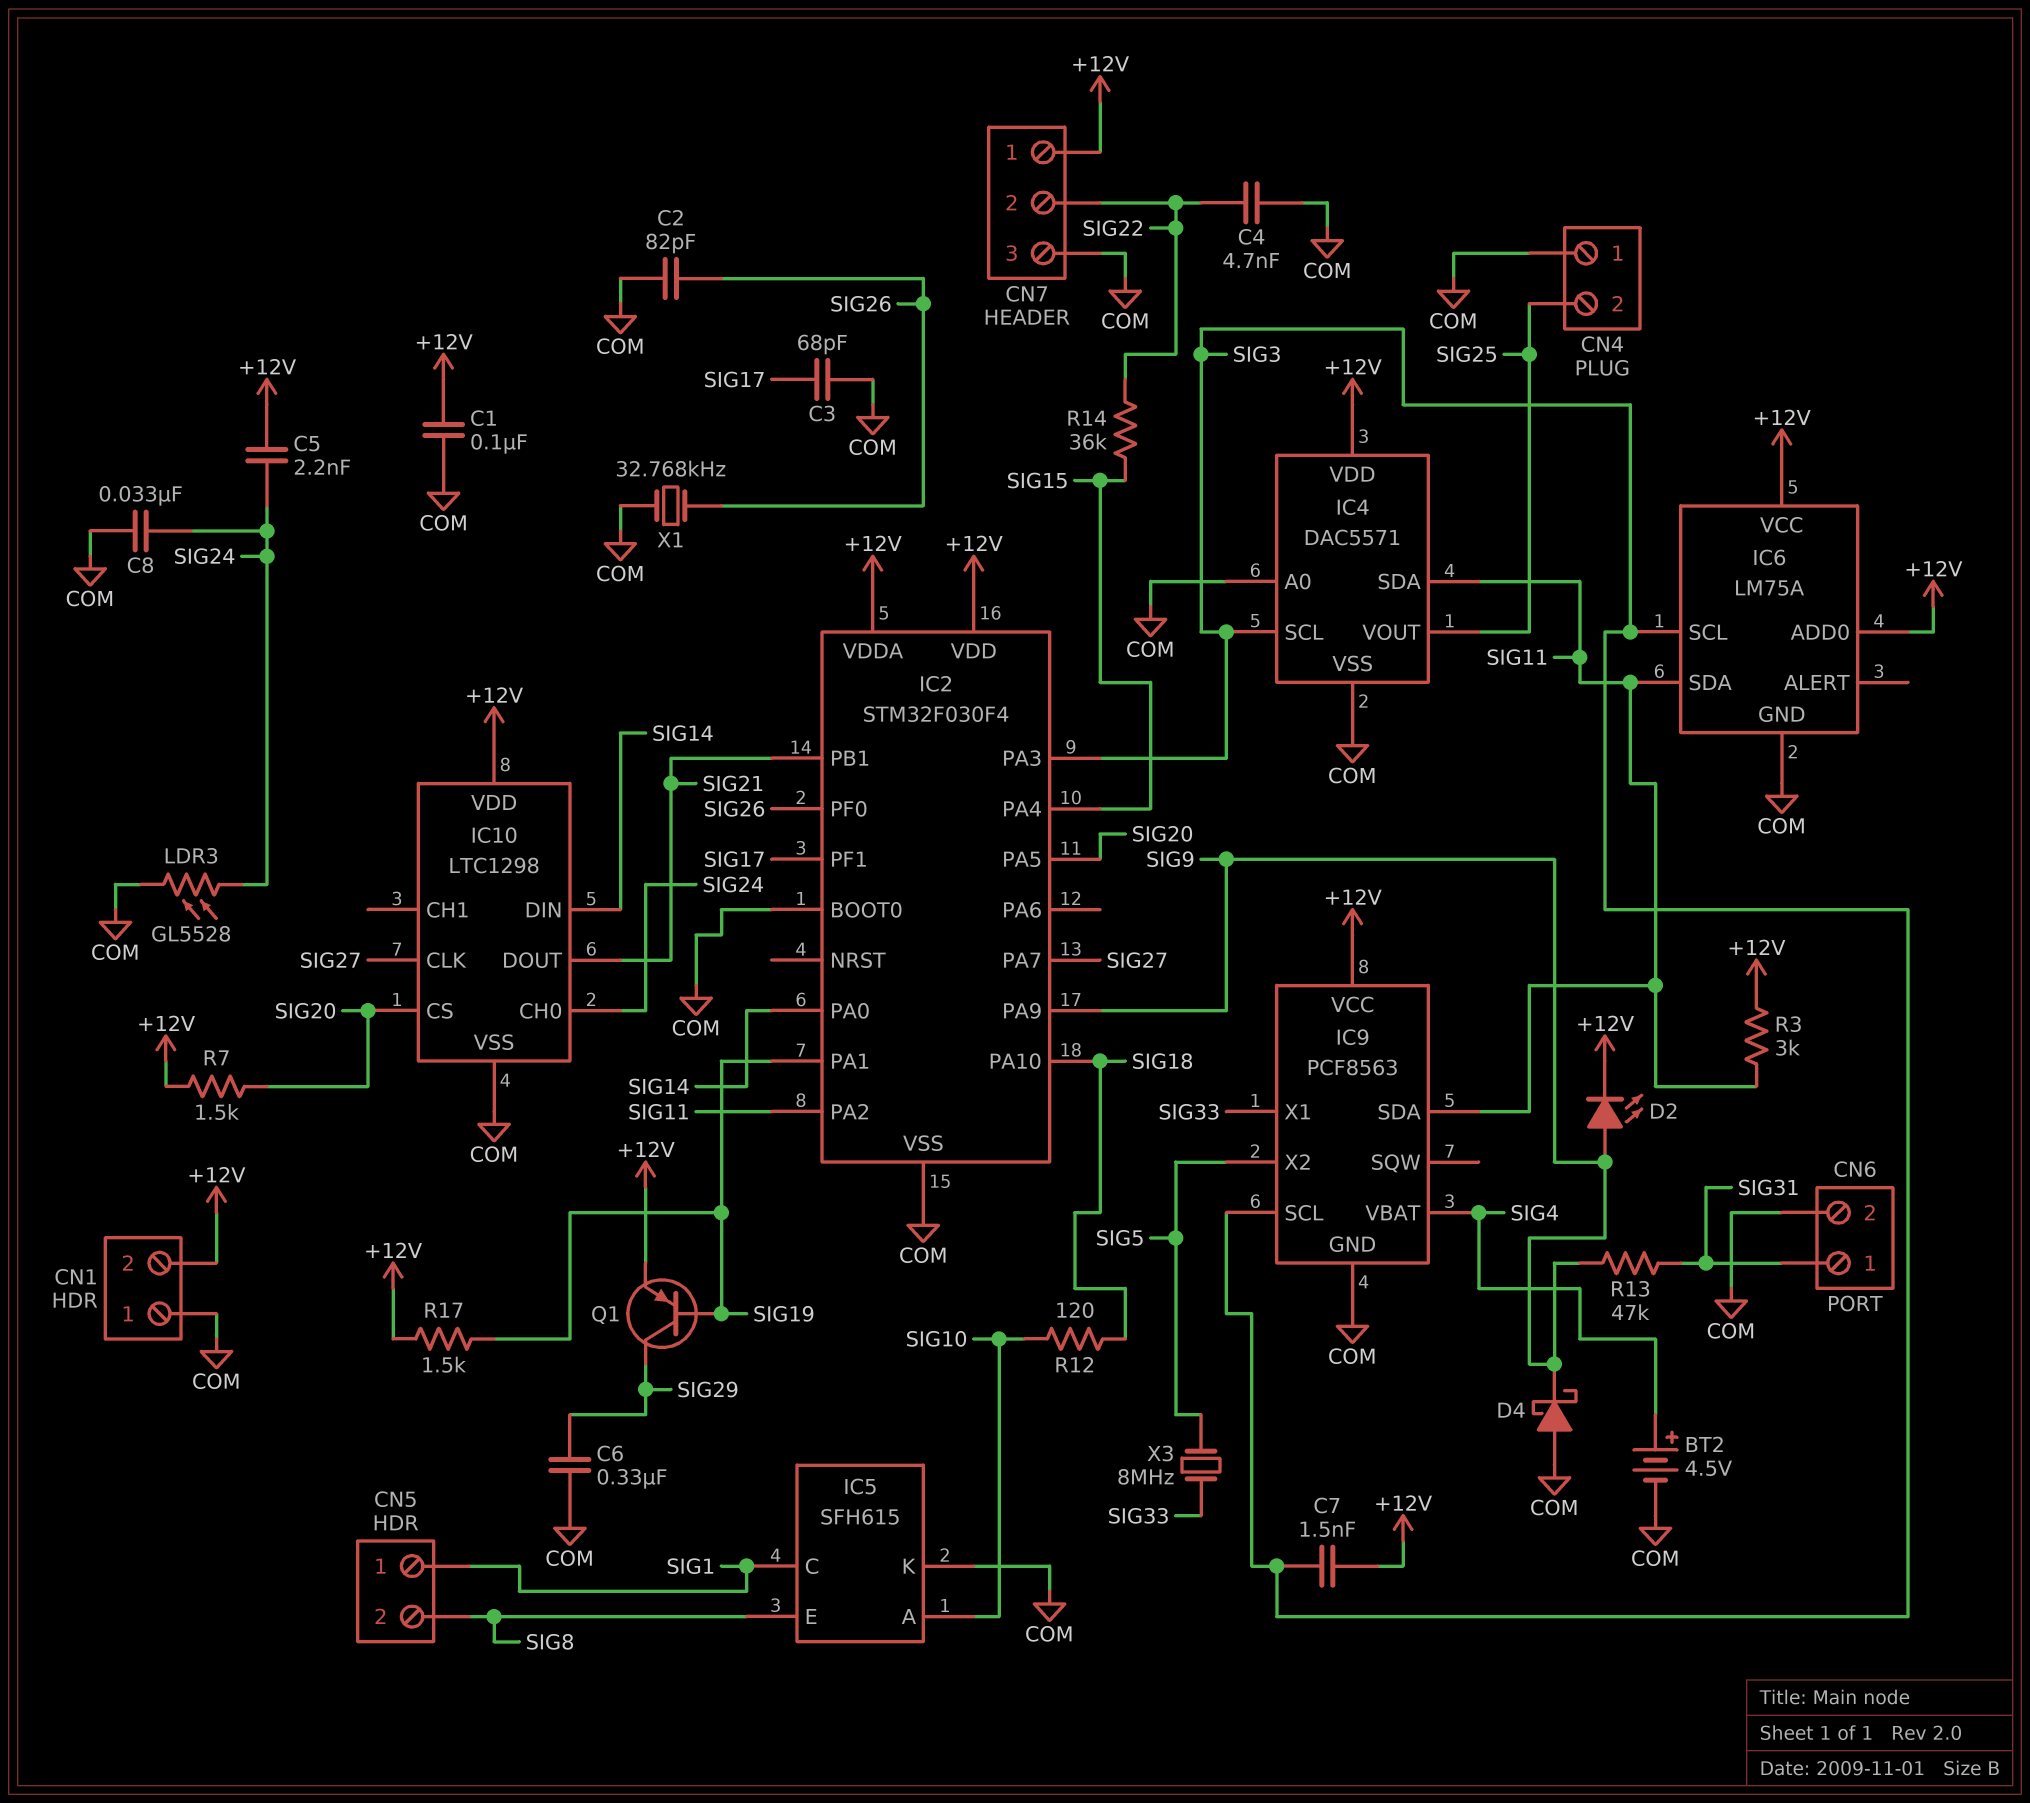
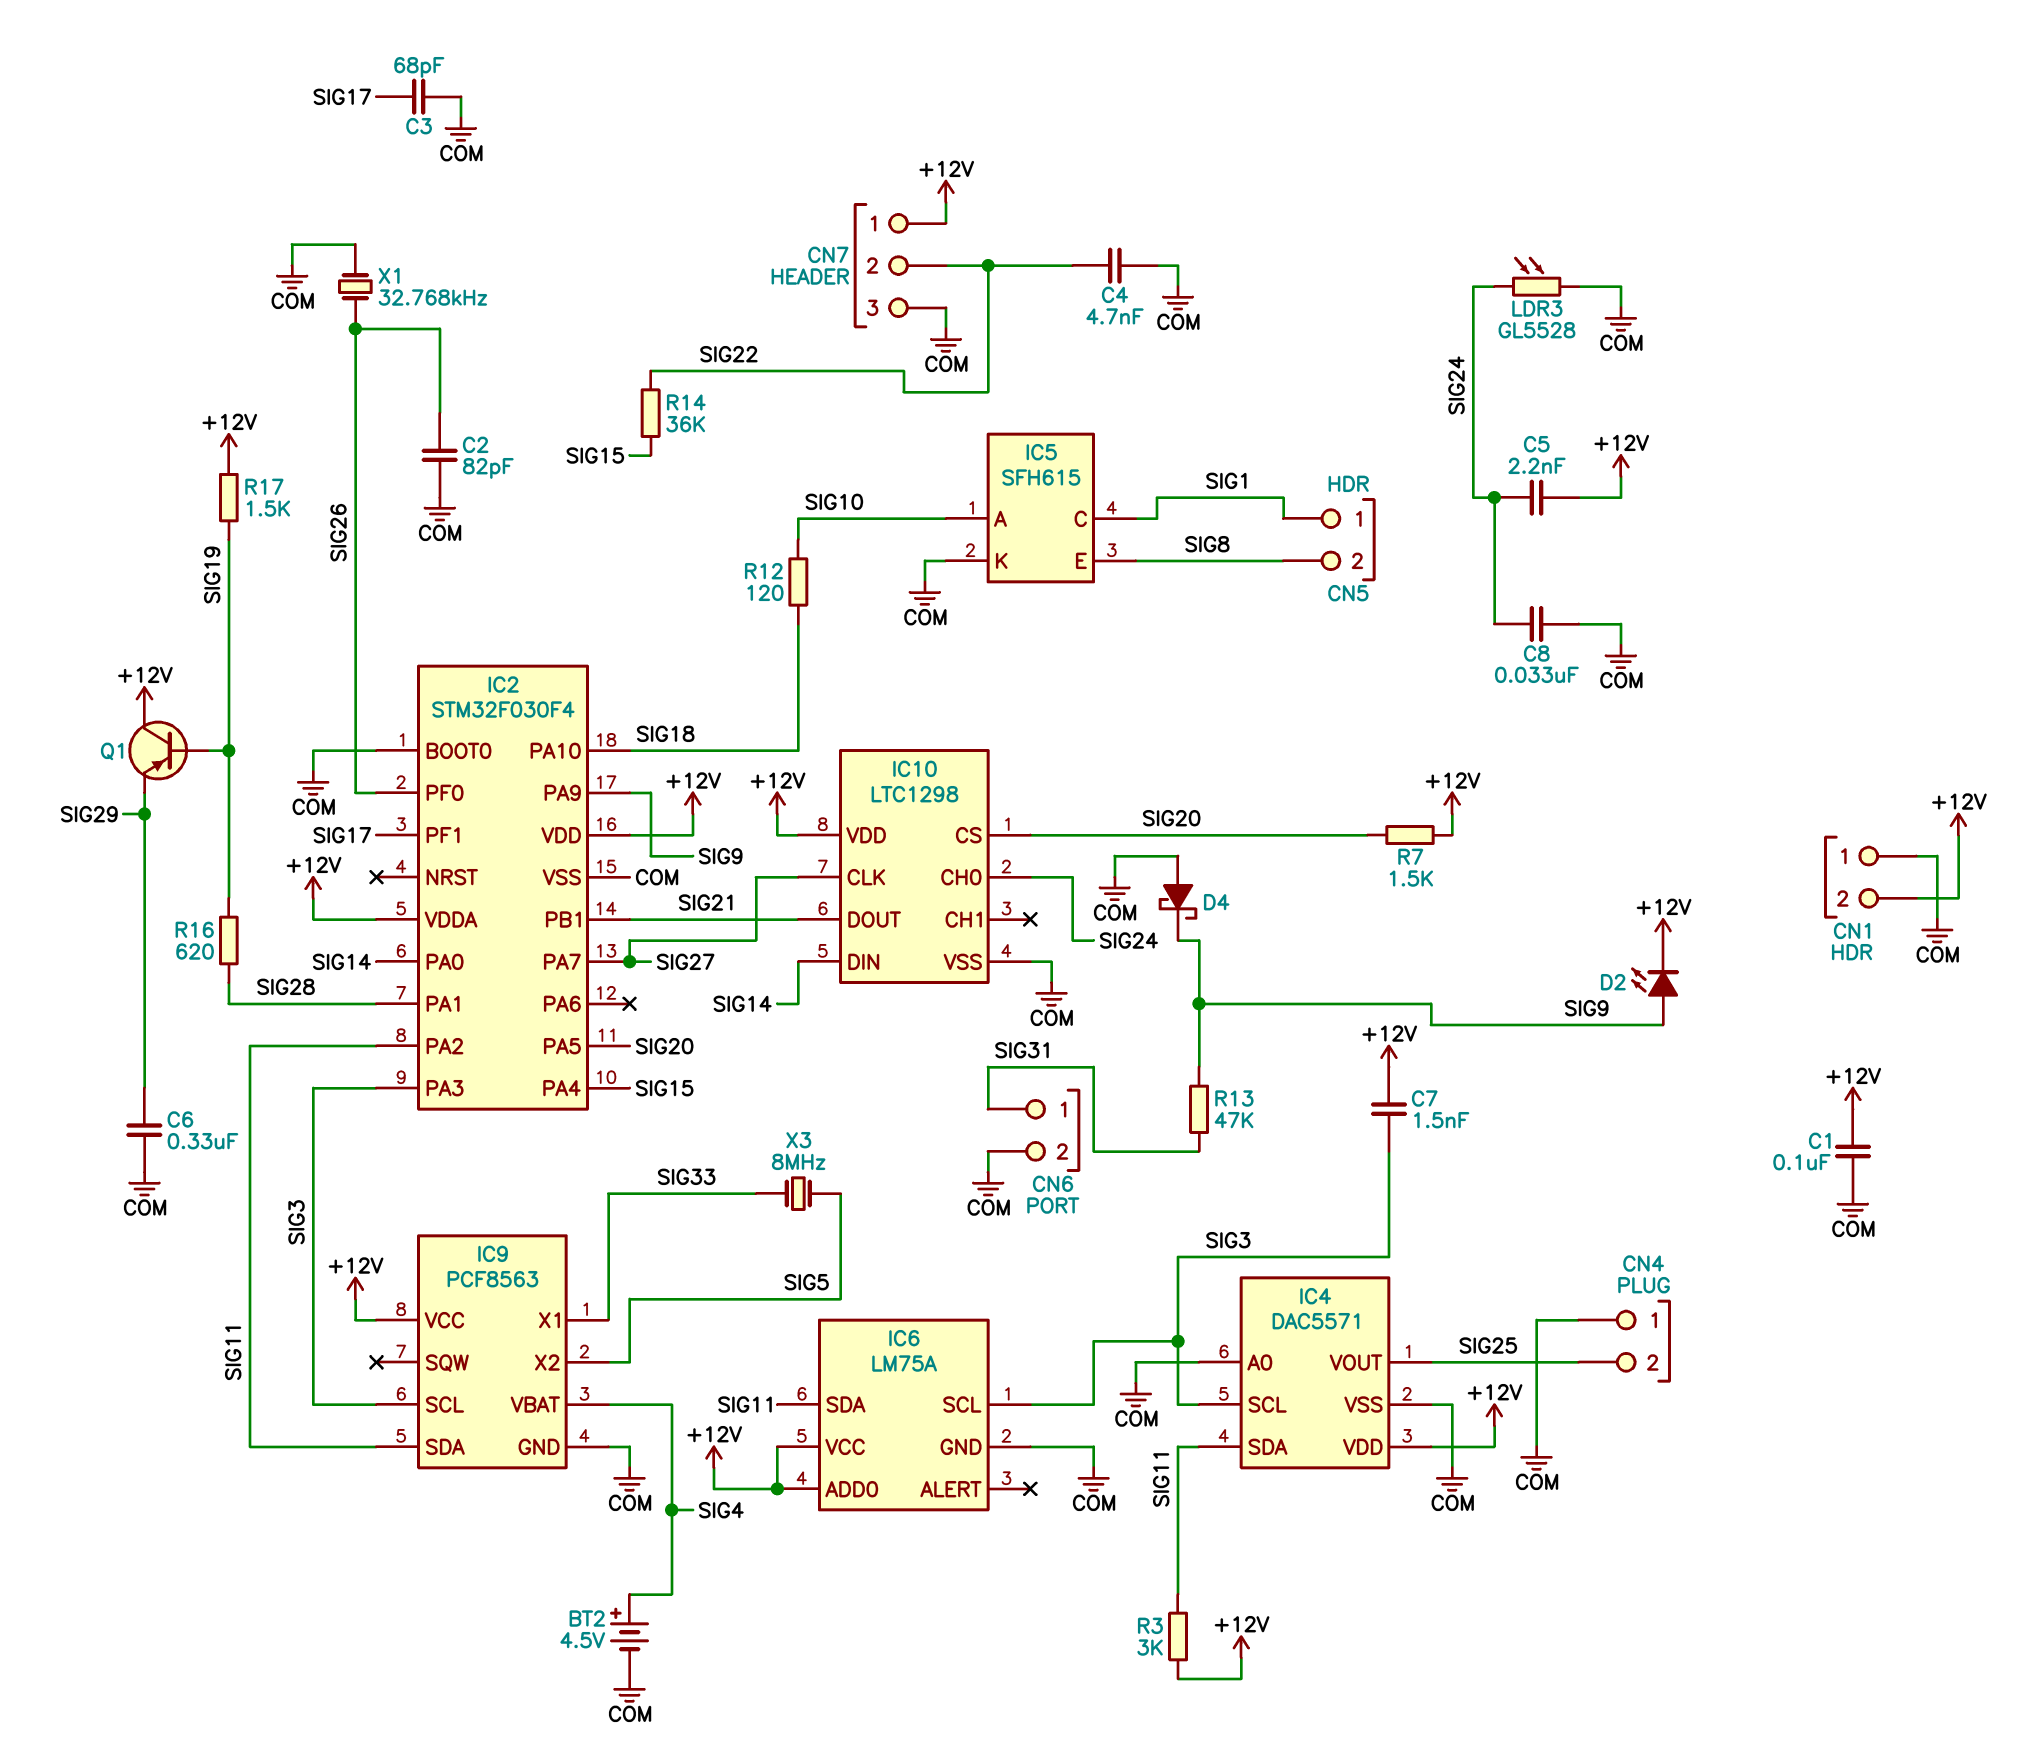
IC2 pin PA1: SIG19 -> SIG28
Q1: PNP (B SIG19, C SIG29, E +12V) -> PNP (B SIG19, C +12V, E SIG29)
R16: none -> 620 (SIG19, SIG28)

